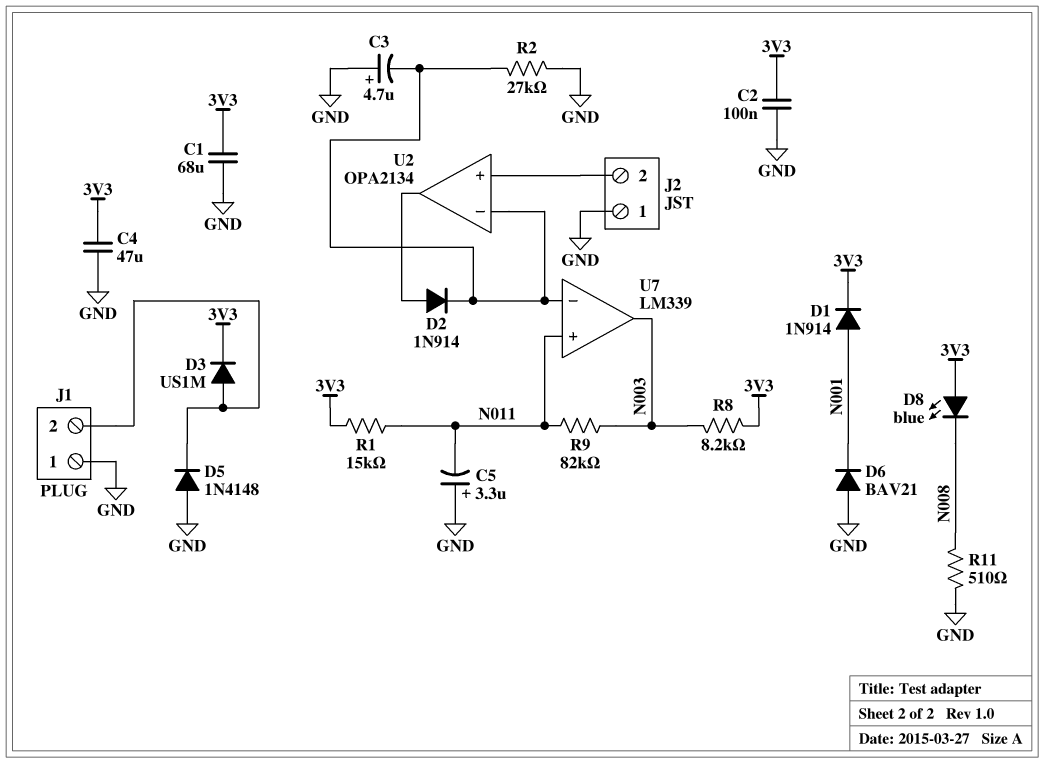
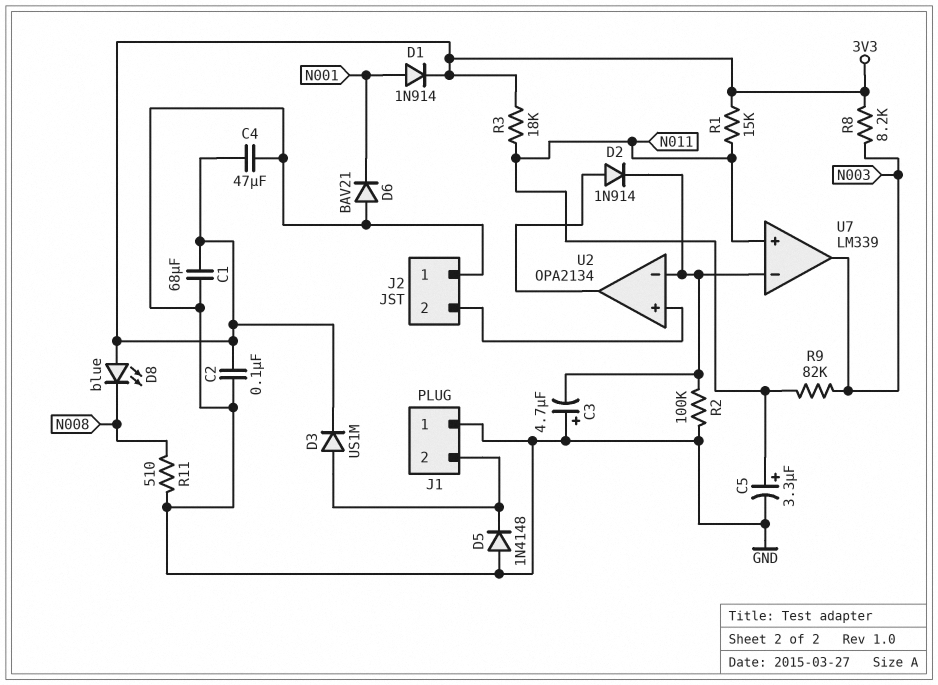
C5: 3.3uF (plus GND, minus N011) -> 3.3uF (plus N011, minus GND)
R2: 27k (GND, U2/in-) -> 100k (GND, U2/in-)
R3: none -> 18k (3V3, N011)

